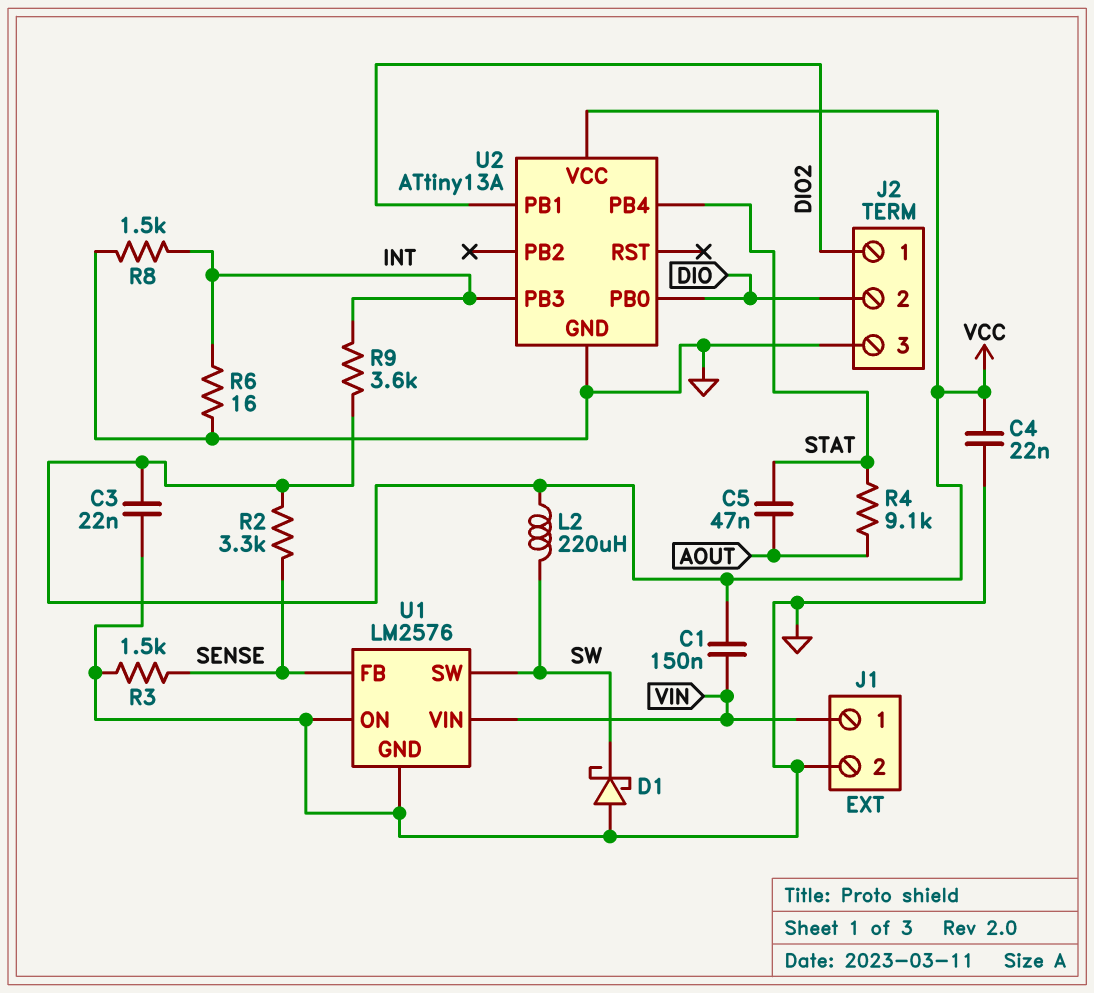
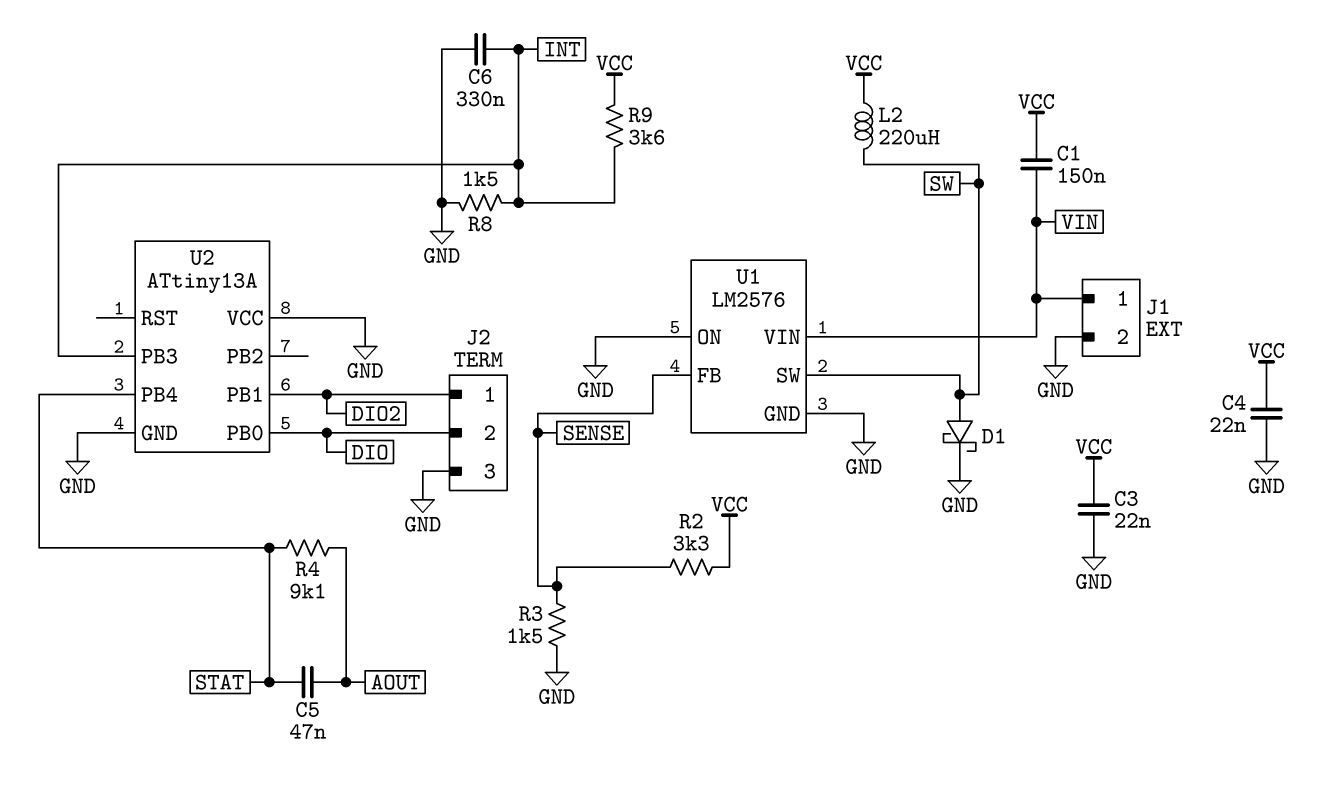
C6: none -> 330nF (GND, INT)
D1: schottky (A GND, K SW) -> schottky (A SW, K GND)
R6: 16 (GND, INT) -> none
U2 pin VCC: VCC -> GND

